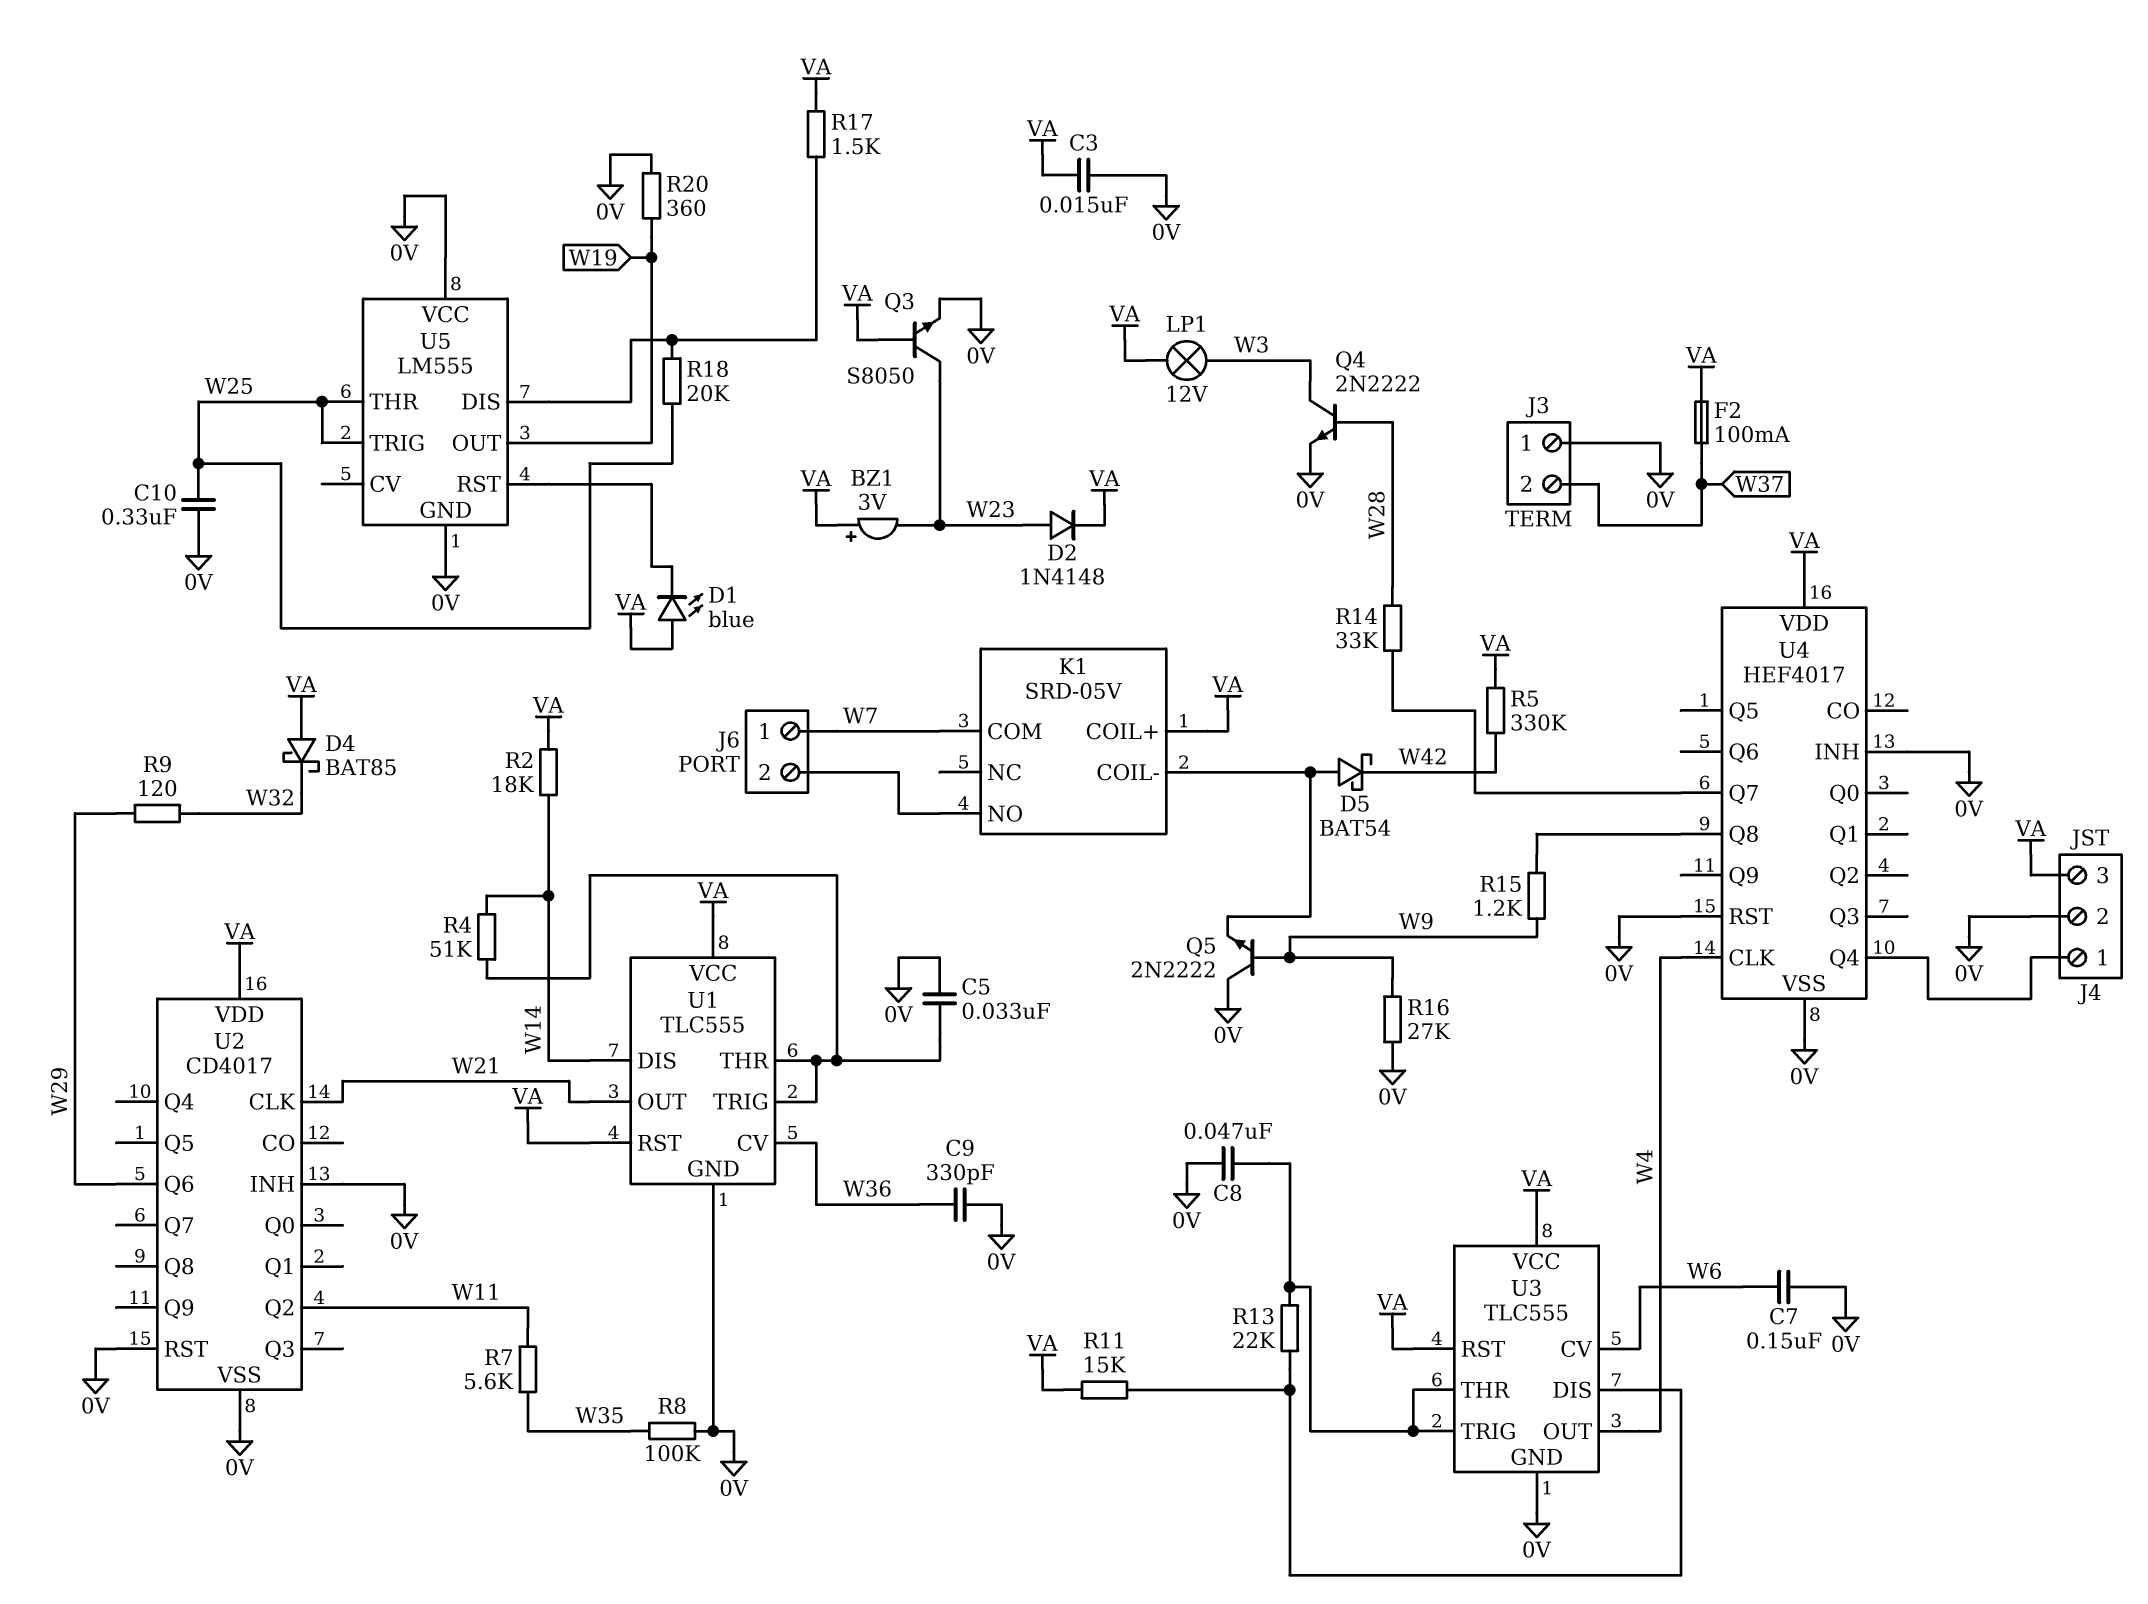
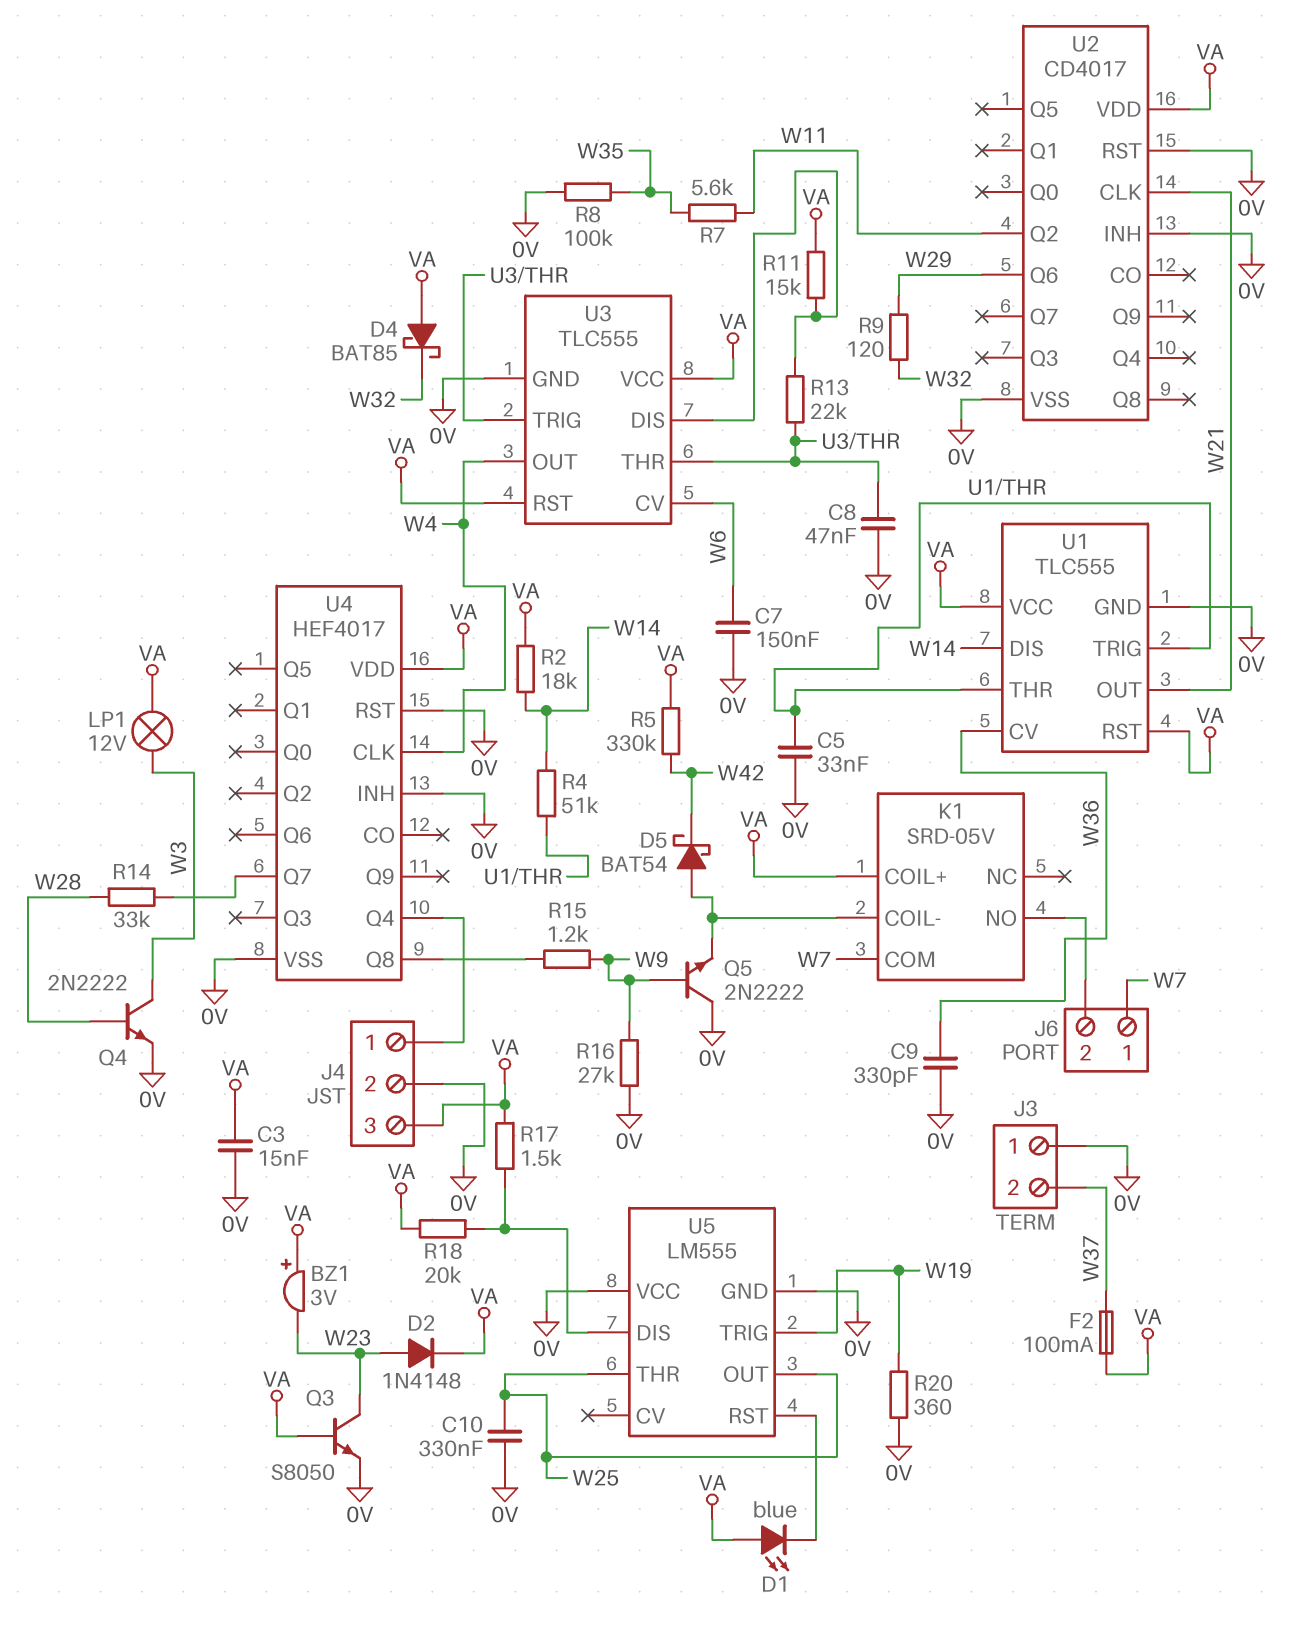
R18: 20k (U5/DIS, W25) -> 20k (U5/DIS, VA)
U5 pin OUT: W19 -> W25
U5 pin TRIG: W25 -> W19

